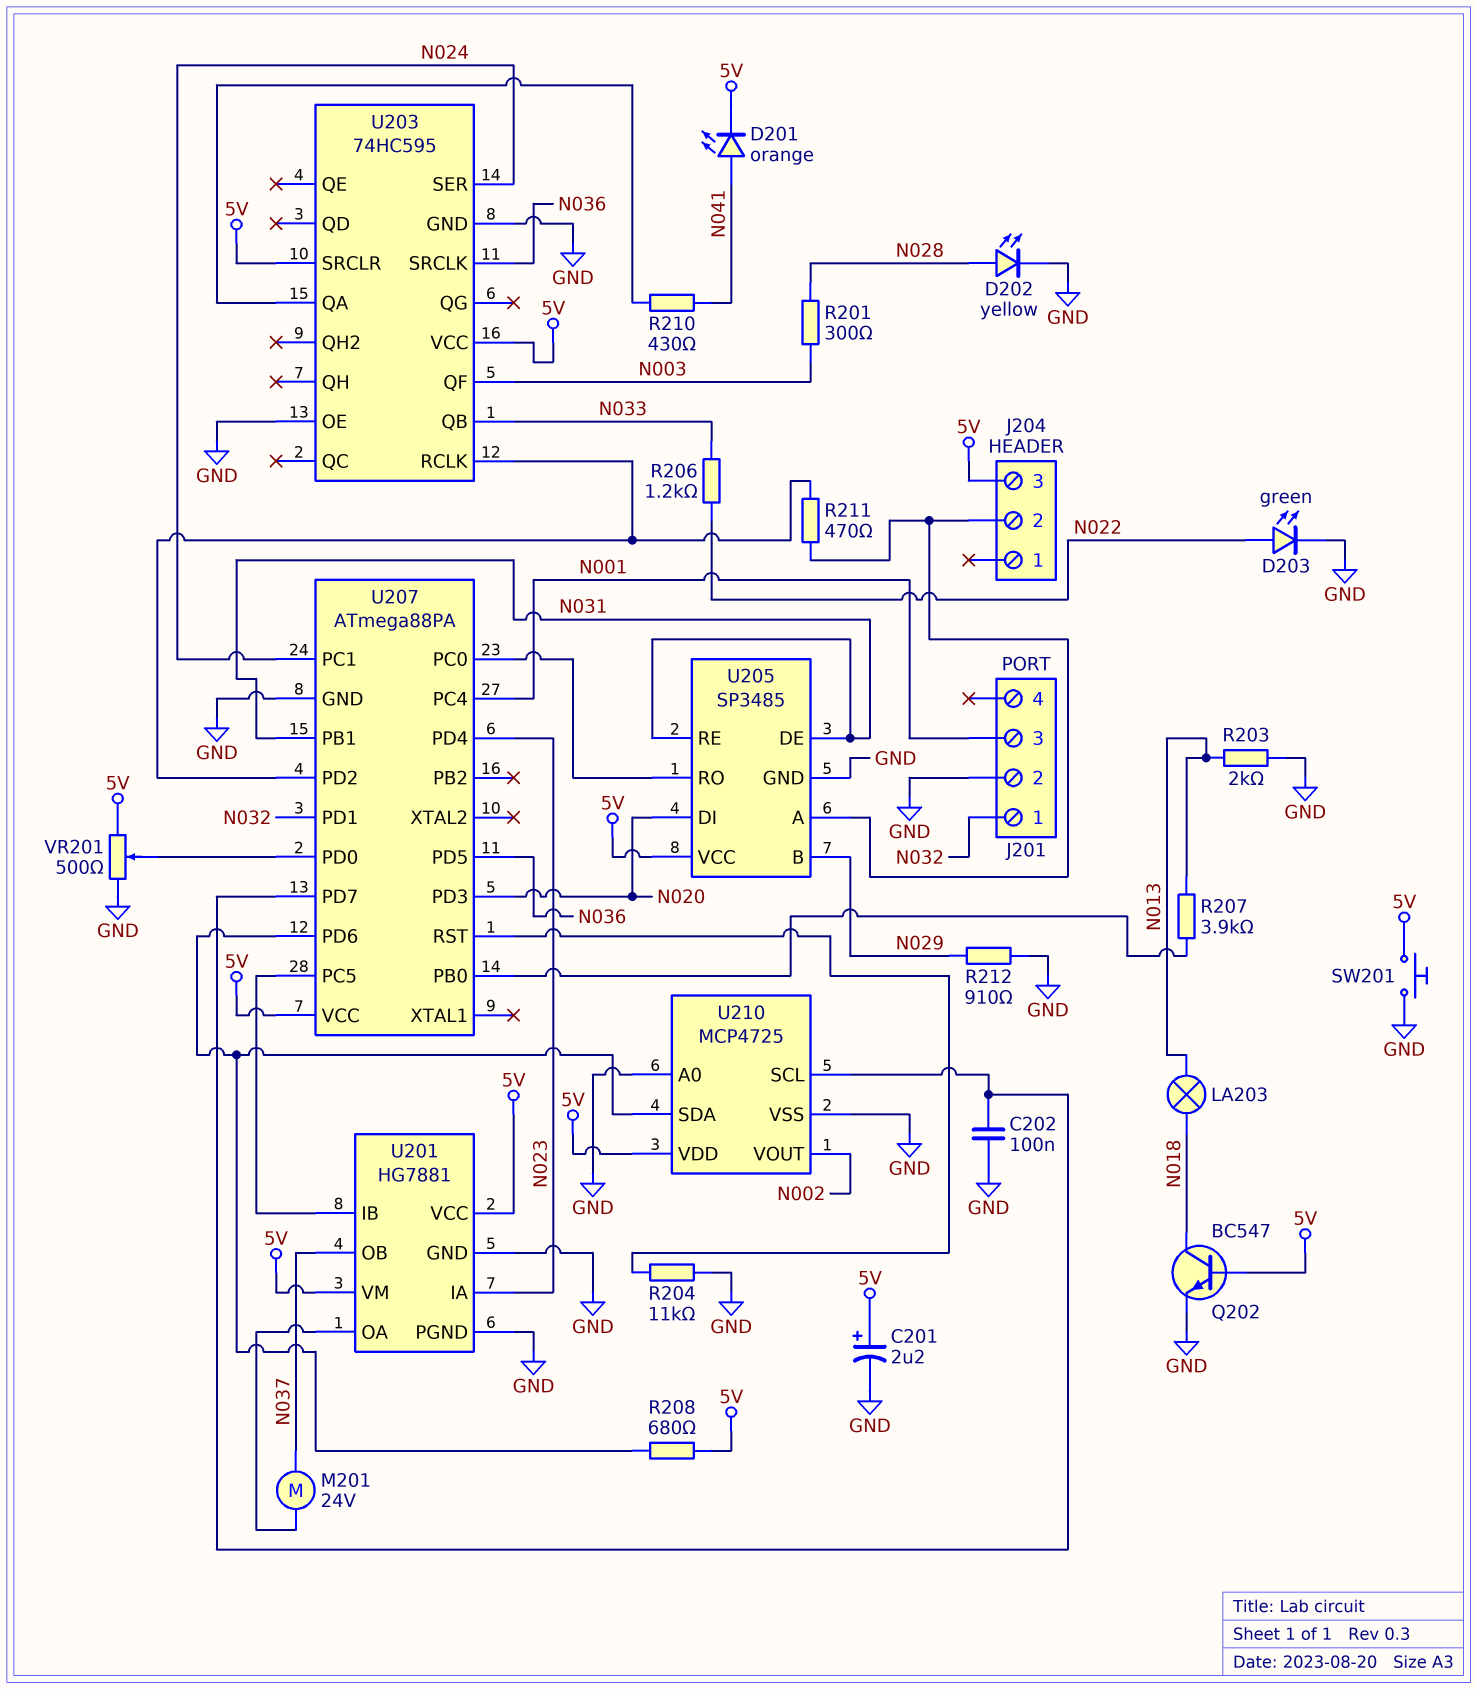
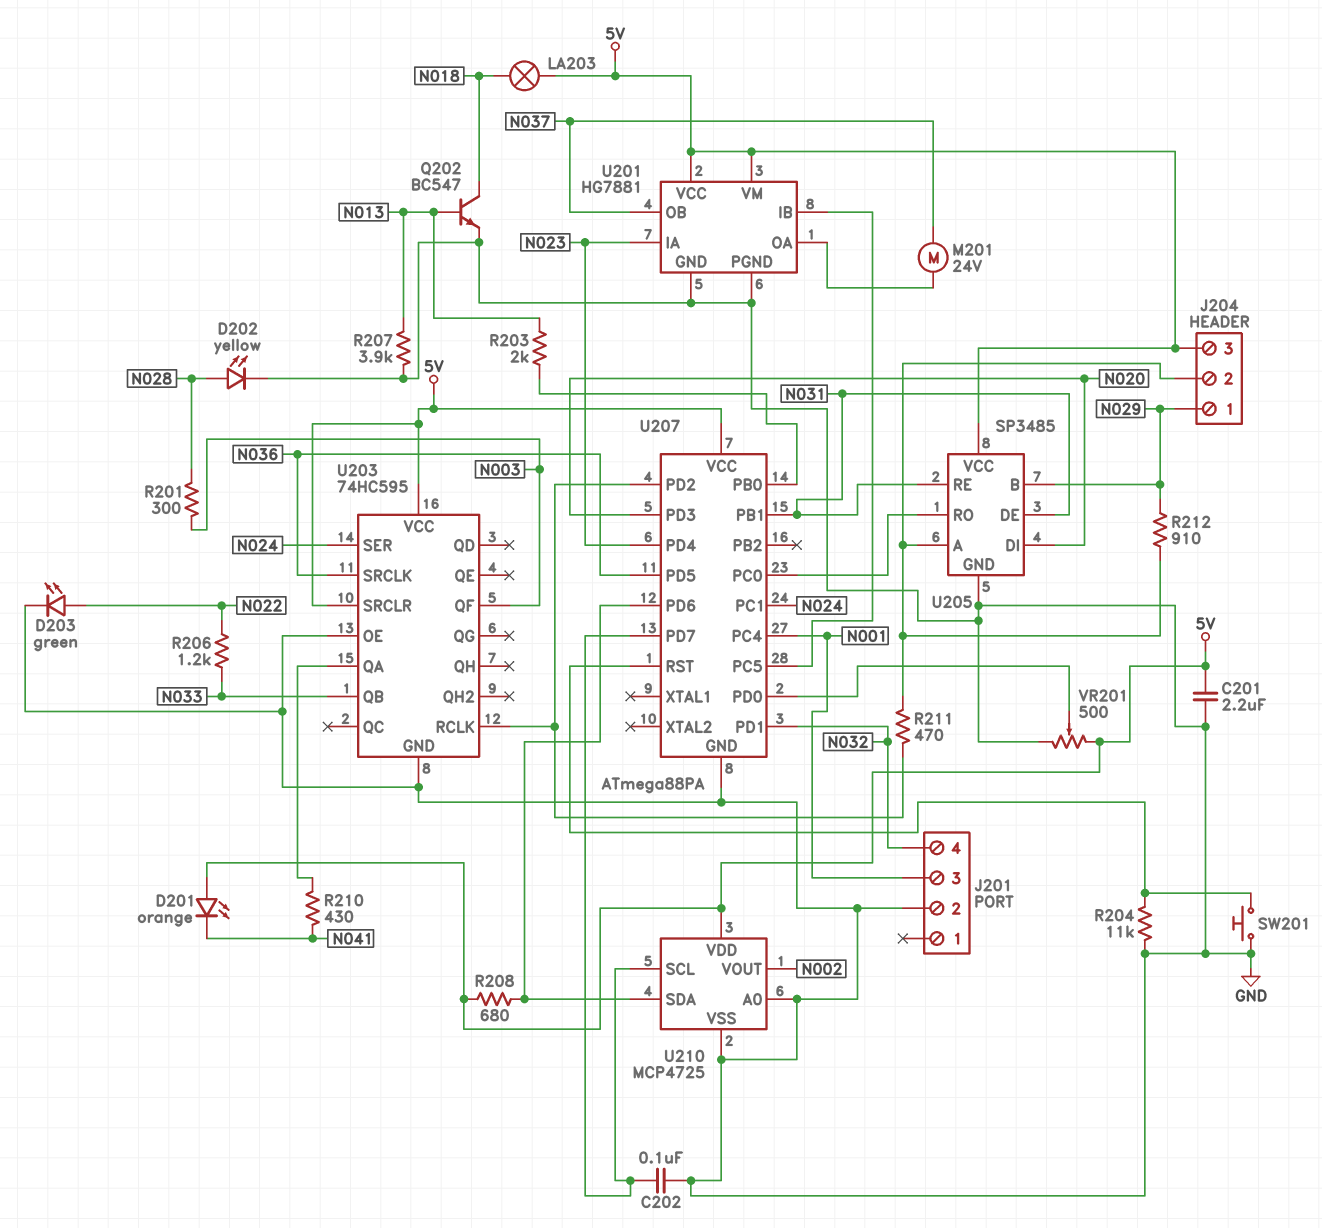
C201: 2.2uF (plus 5V, minus GND) -> 2.2uF (5V, GND)
D201: LED orange (A N041, K 5V) -> LED orange (A 5V, K N041)
J201 pin 1: N032 -> none
J201 pin 4: none -> N032
J204 pin 1: none -> N029
LA203: lamp (N013, N018) -> lamp (5V, N018)
Q202: NPN BC547 (B 5V, C N018, E GND) -> NPN BC547 (B N013, C N018, E GND)
R203: 2k (GND, N013) -> 2k (N013, U207/PB0)
R207: 3.9k (N013, U207/PB0) -> 3.9k (GND, N013)
R212: 910 (GND, N029) -> 910 (J204/2, N029)
SW201: button (5V, GND) -> button (GND, U207/RST)

